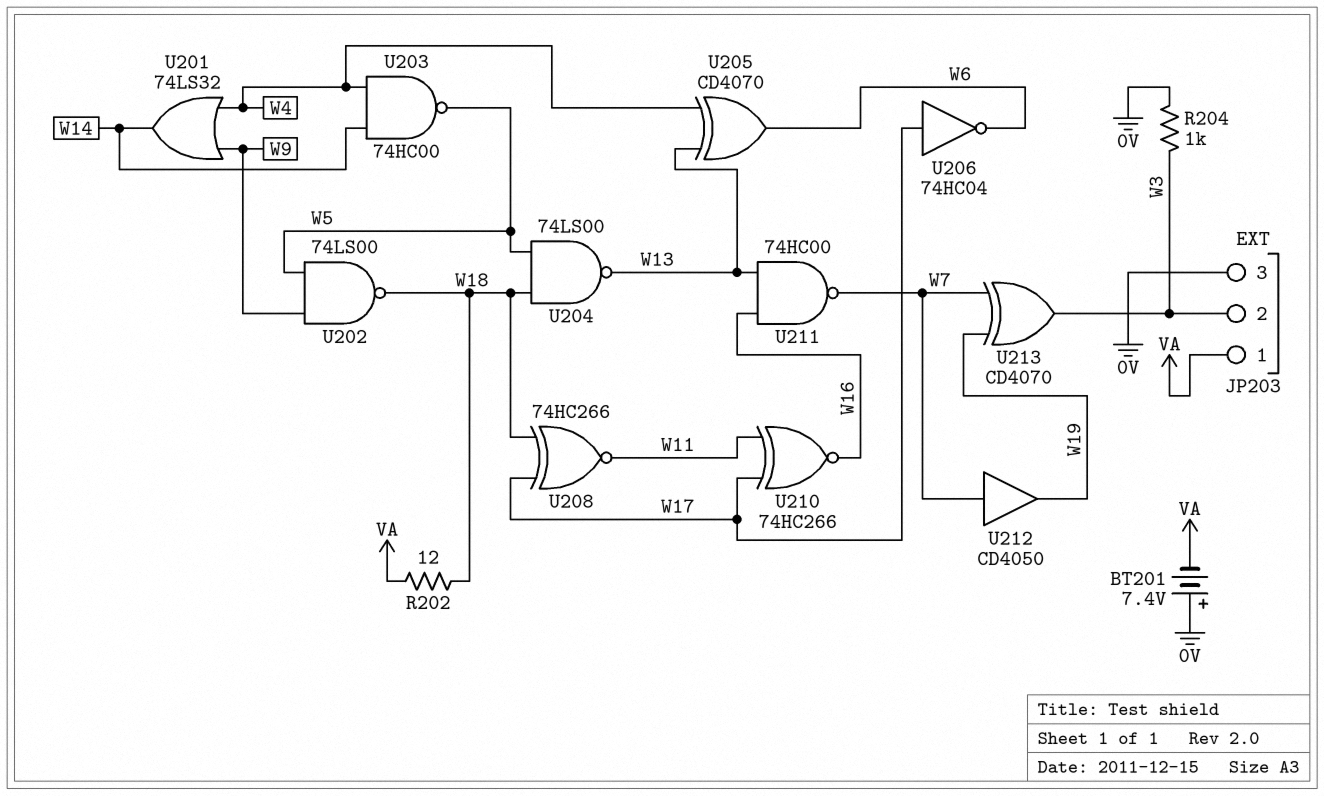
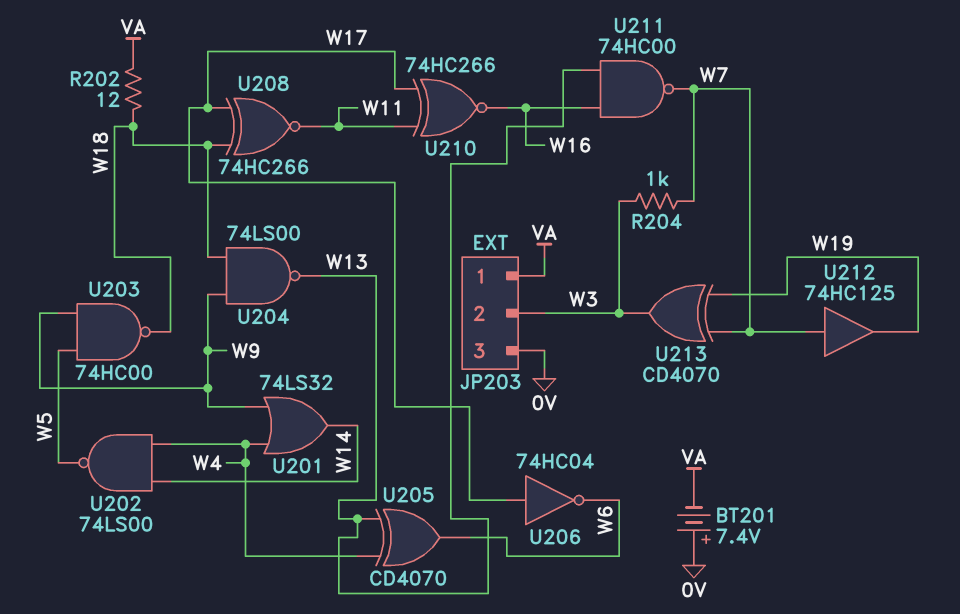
R204: 1k (0V, W3) -> 1k (W3, W7)
U202: NAND 74LS00 (in W5, in W9, out W18) -> NAND 74LS00 (in W4, in W14, out W5)
U203: NAND 74HC00 (in W4, in W14, out W5) -> NAND 74HC00 (in W5, in W9, out W18)
U204: NAND 74LS00 (in W5, in W18, out W13) -> NAND 74LS00 (in W9, in W18, out W13)
U212: buffer CD4050 (in W7, out W19) -> buffer 74HC125 (in W7, out W19)

